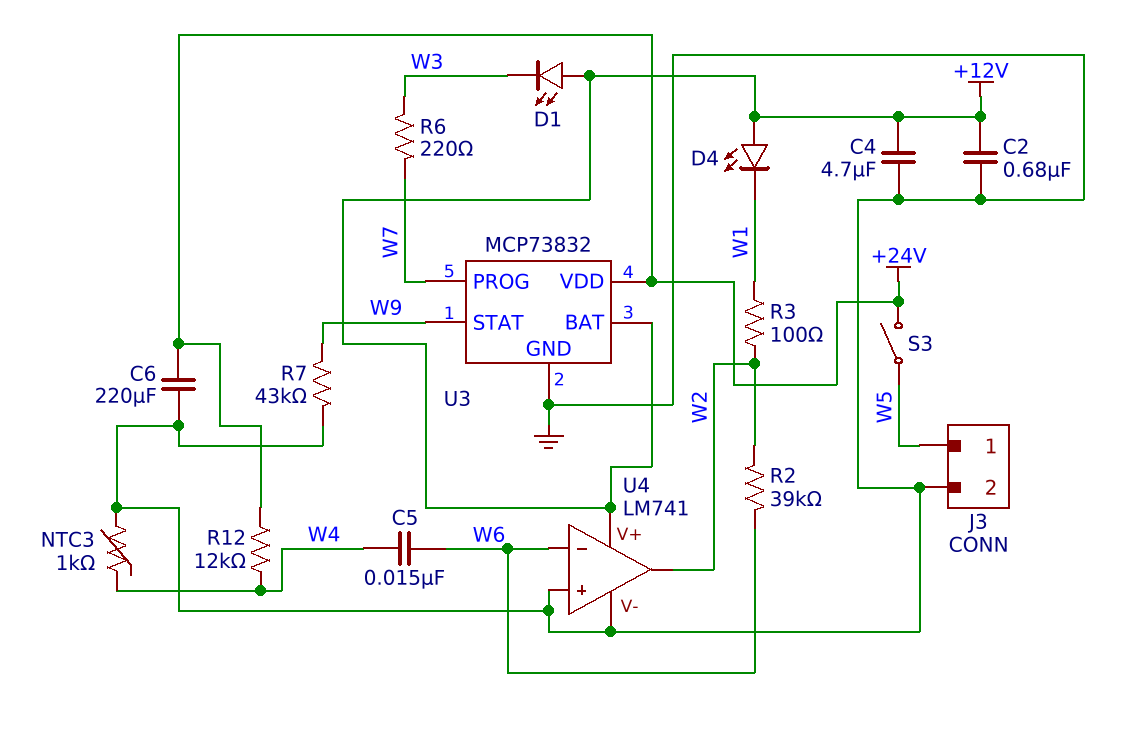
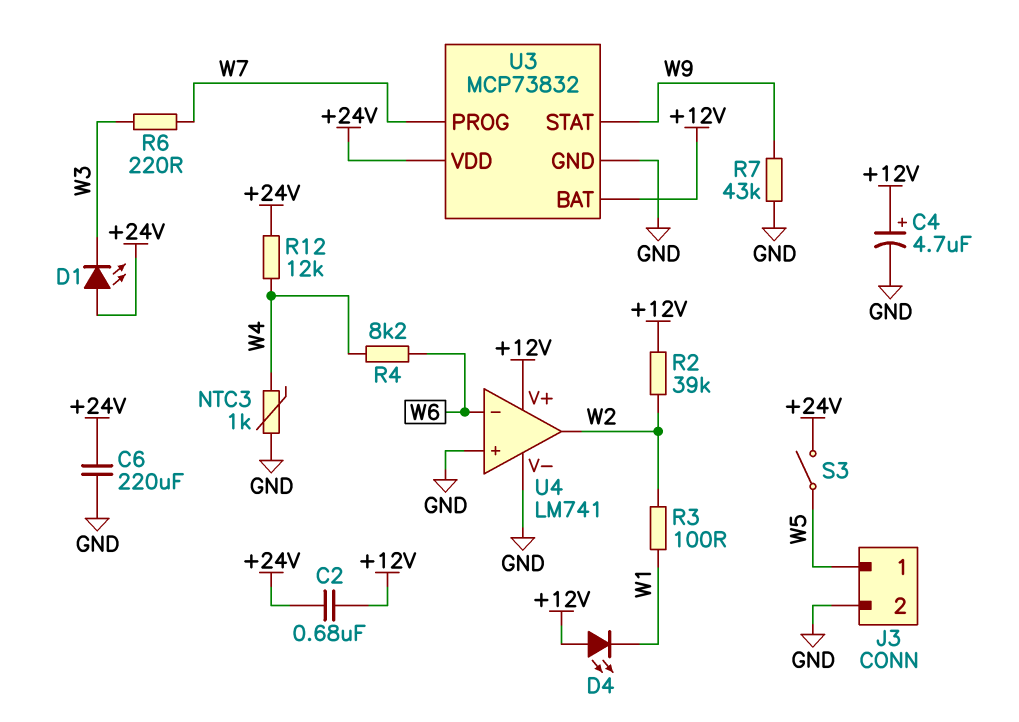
C2: 680nF (+12V, GND) -> 680nF (+12V, +24V)
C4: 4.7uF (+12V, GND) -> 4.7uF (plus +12V, minus GND)
C5: 15nF (W4, W6) -> none
D1: LED (A +12V, K W3) -> LED (A +24V, K W3)
R2: 39k (W2, W6) -> 39k (+12V, W2)
R4: none -> 8.2k (W4, W6)

